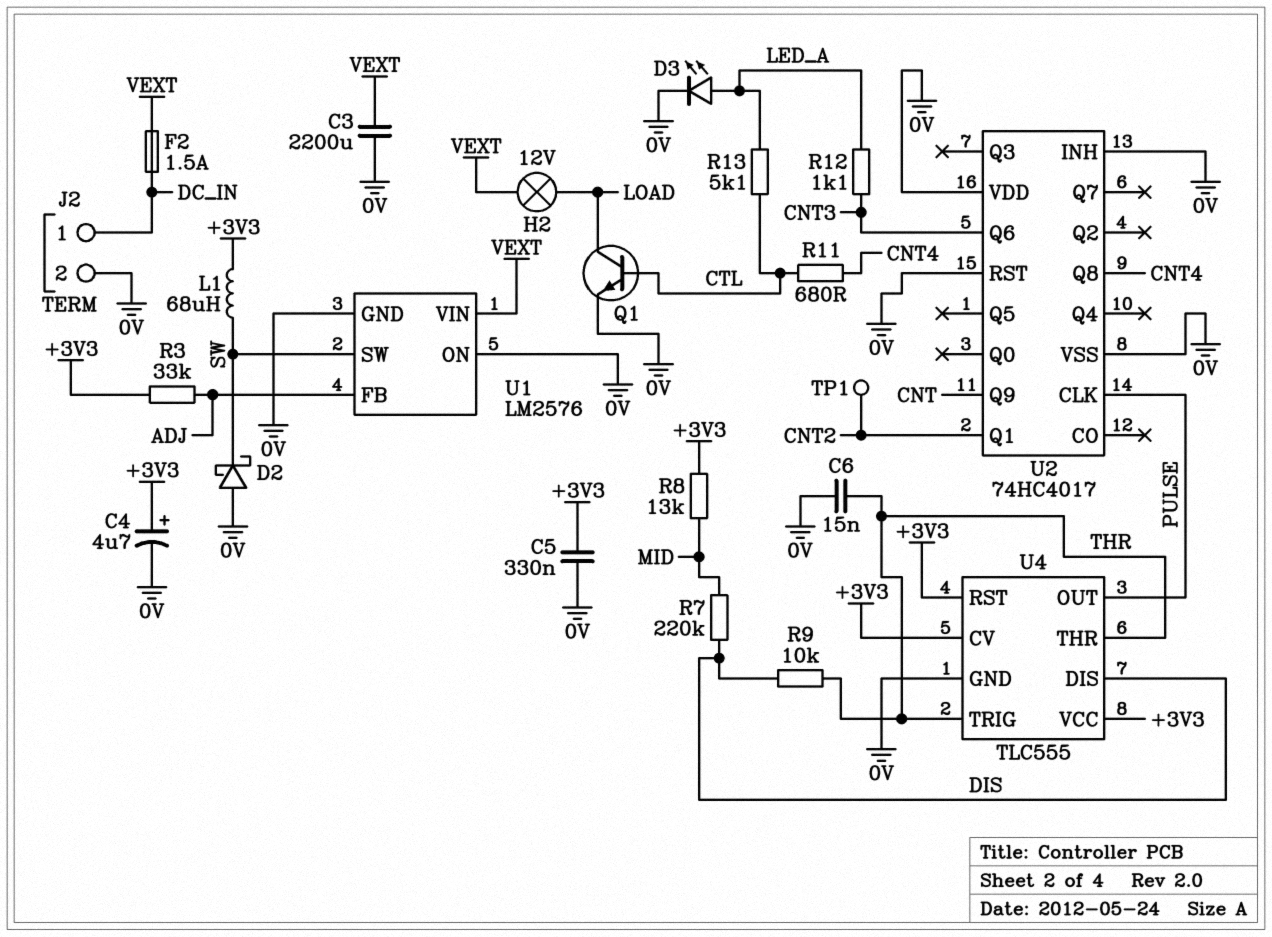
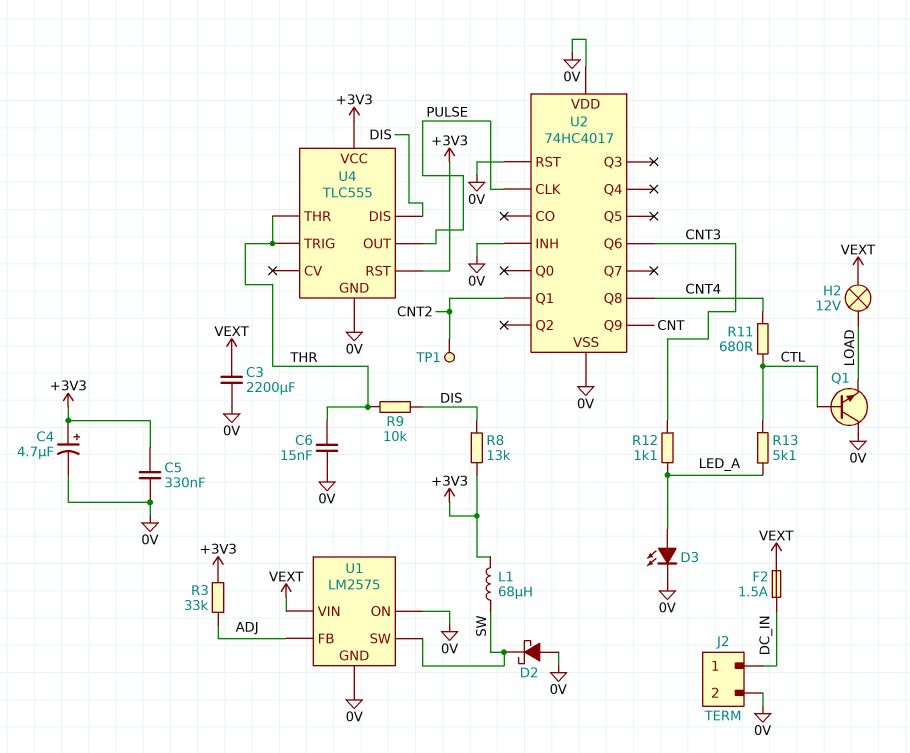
Q1: NPN (B CTL, C LOAD, E 0V) -> NPN (B CTL, C 0V, E LOAD)
R7: 220k (DIS, MID) -> none
R8: 13k (+3V3, MID) -> 13k (+3V3, DIS)
U1: LM2576 -> LM2575
U4 pin CV: +3V3 -> none

